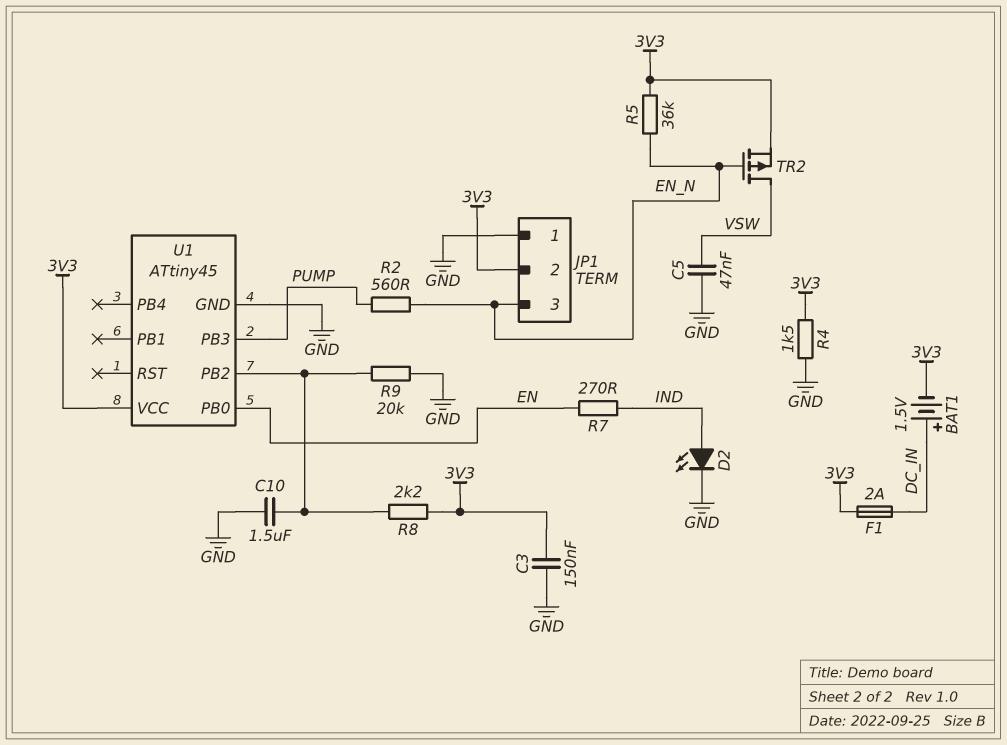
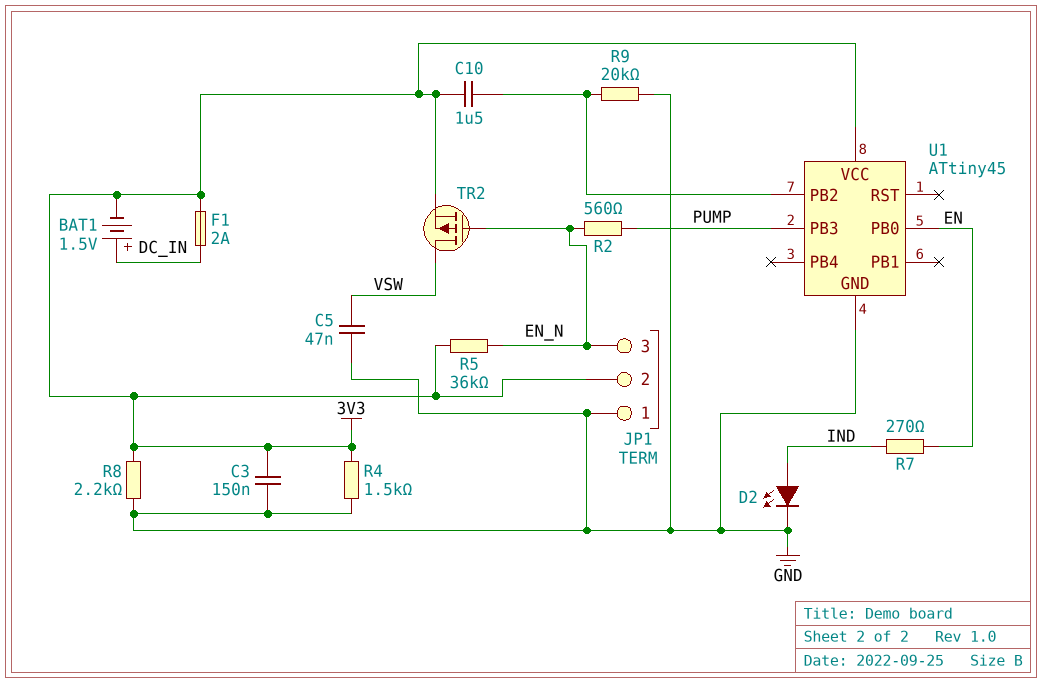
C10: 1.5uF (GND, U1/PB2) -> 1.5uF (3V3, U1/PB2)
R8: 2.2k (3V3, U1/PB2) -> 2.2k (3V3, GND)

